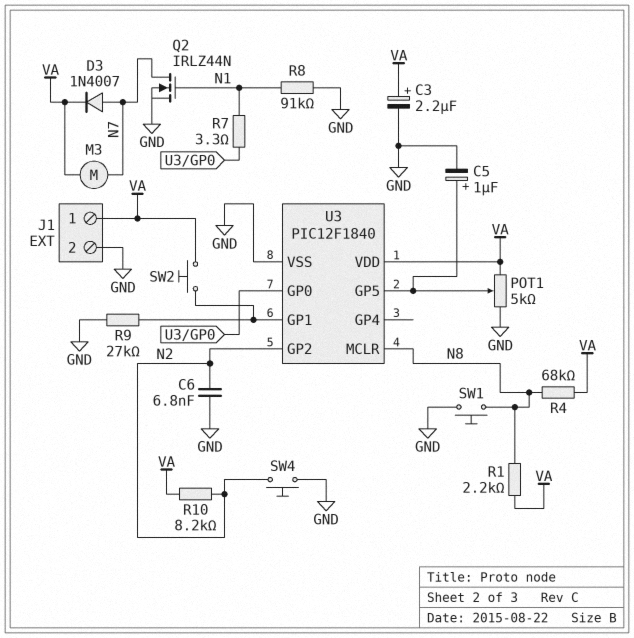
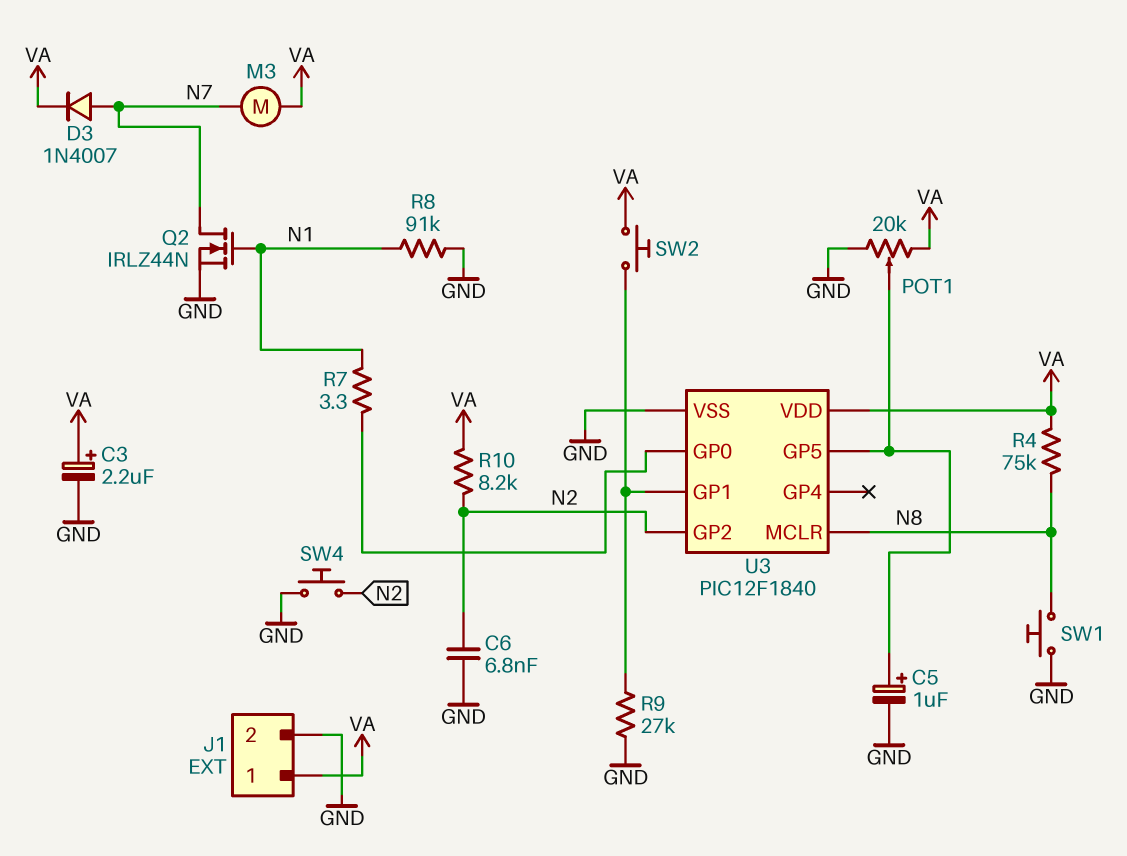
POT1: 5k (GND, VA, wiper U3/GP5) -> 20k (GND, VA, wiper U3/GP5)
R1: 2.2k (N8, VA) -> none
R4: 68k (N8, VA) -> 75k (N8, VA)

